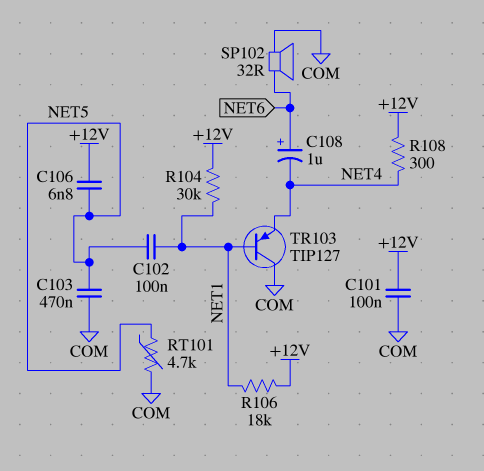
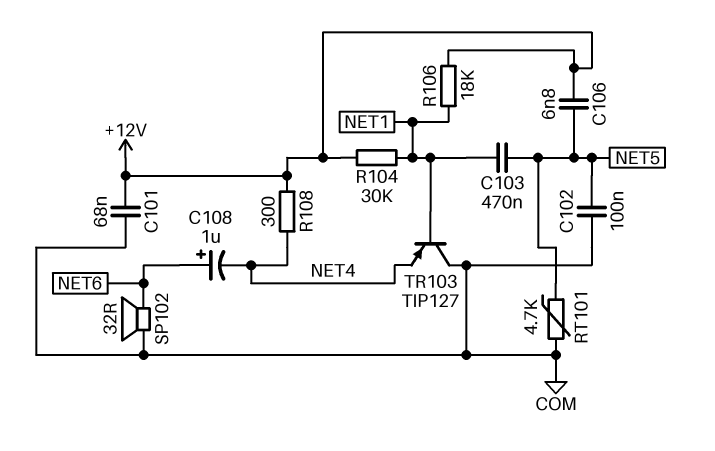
C101: 100nF (+12V, COM) -> 68nF (+12V, COM)
C102: 100nF (NET1, NET5) -> 100nF (COM, NET5)
C103: 470nF (COM, NET5) -> 470nF (NET1, NET5)

